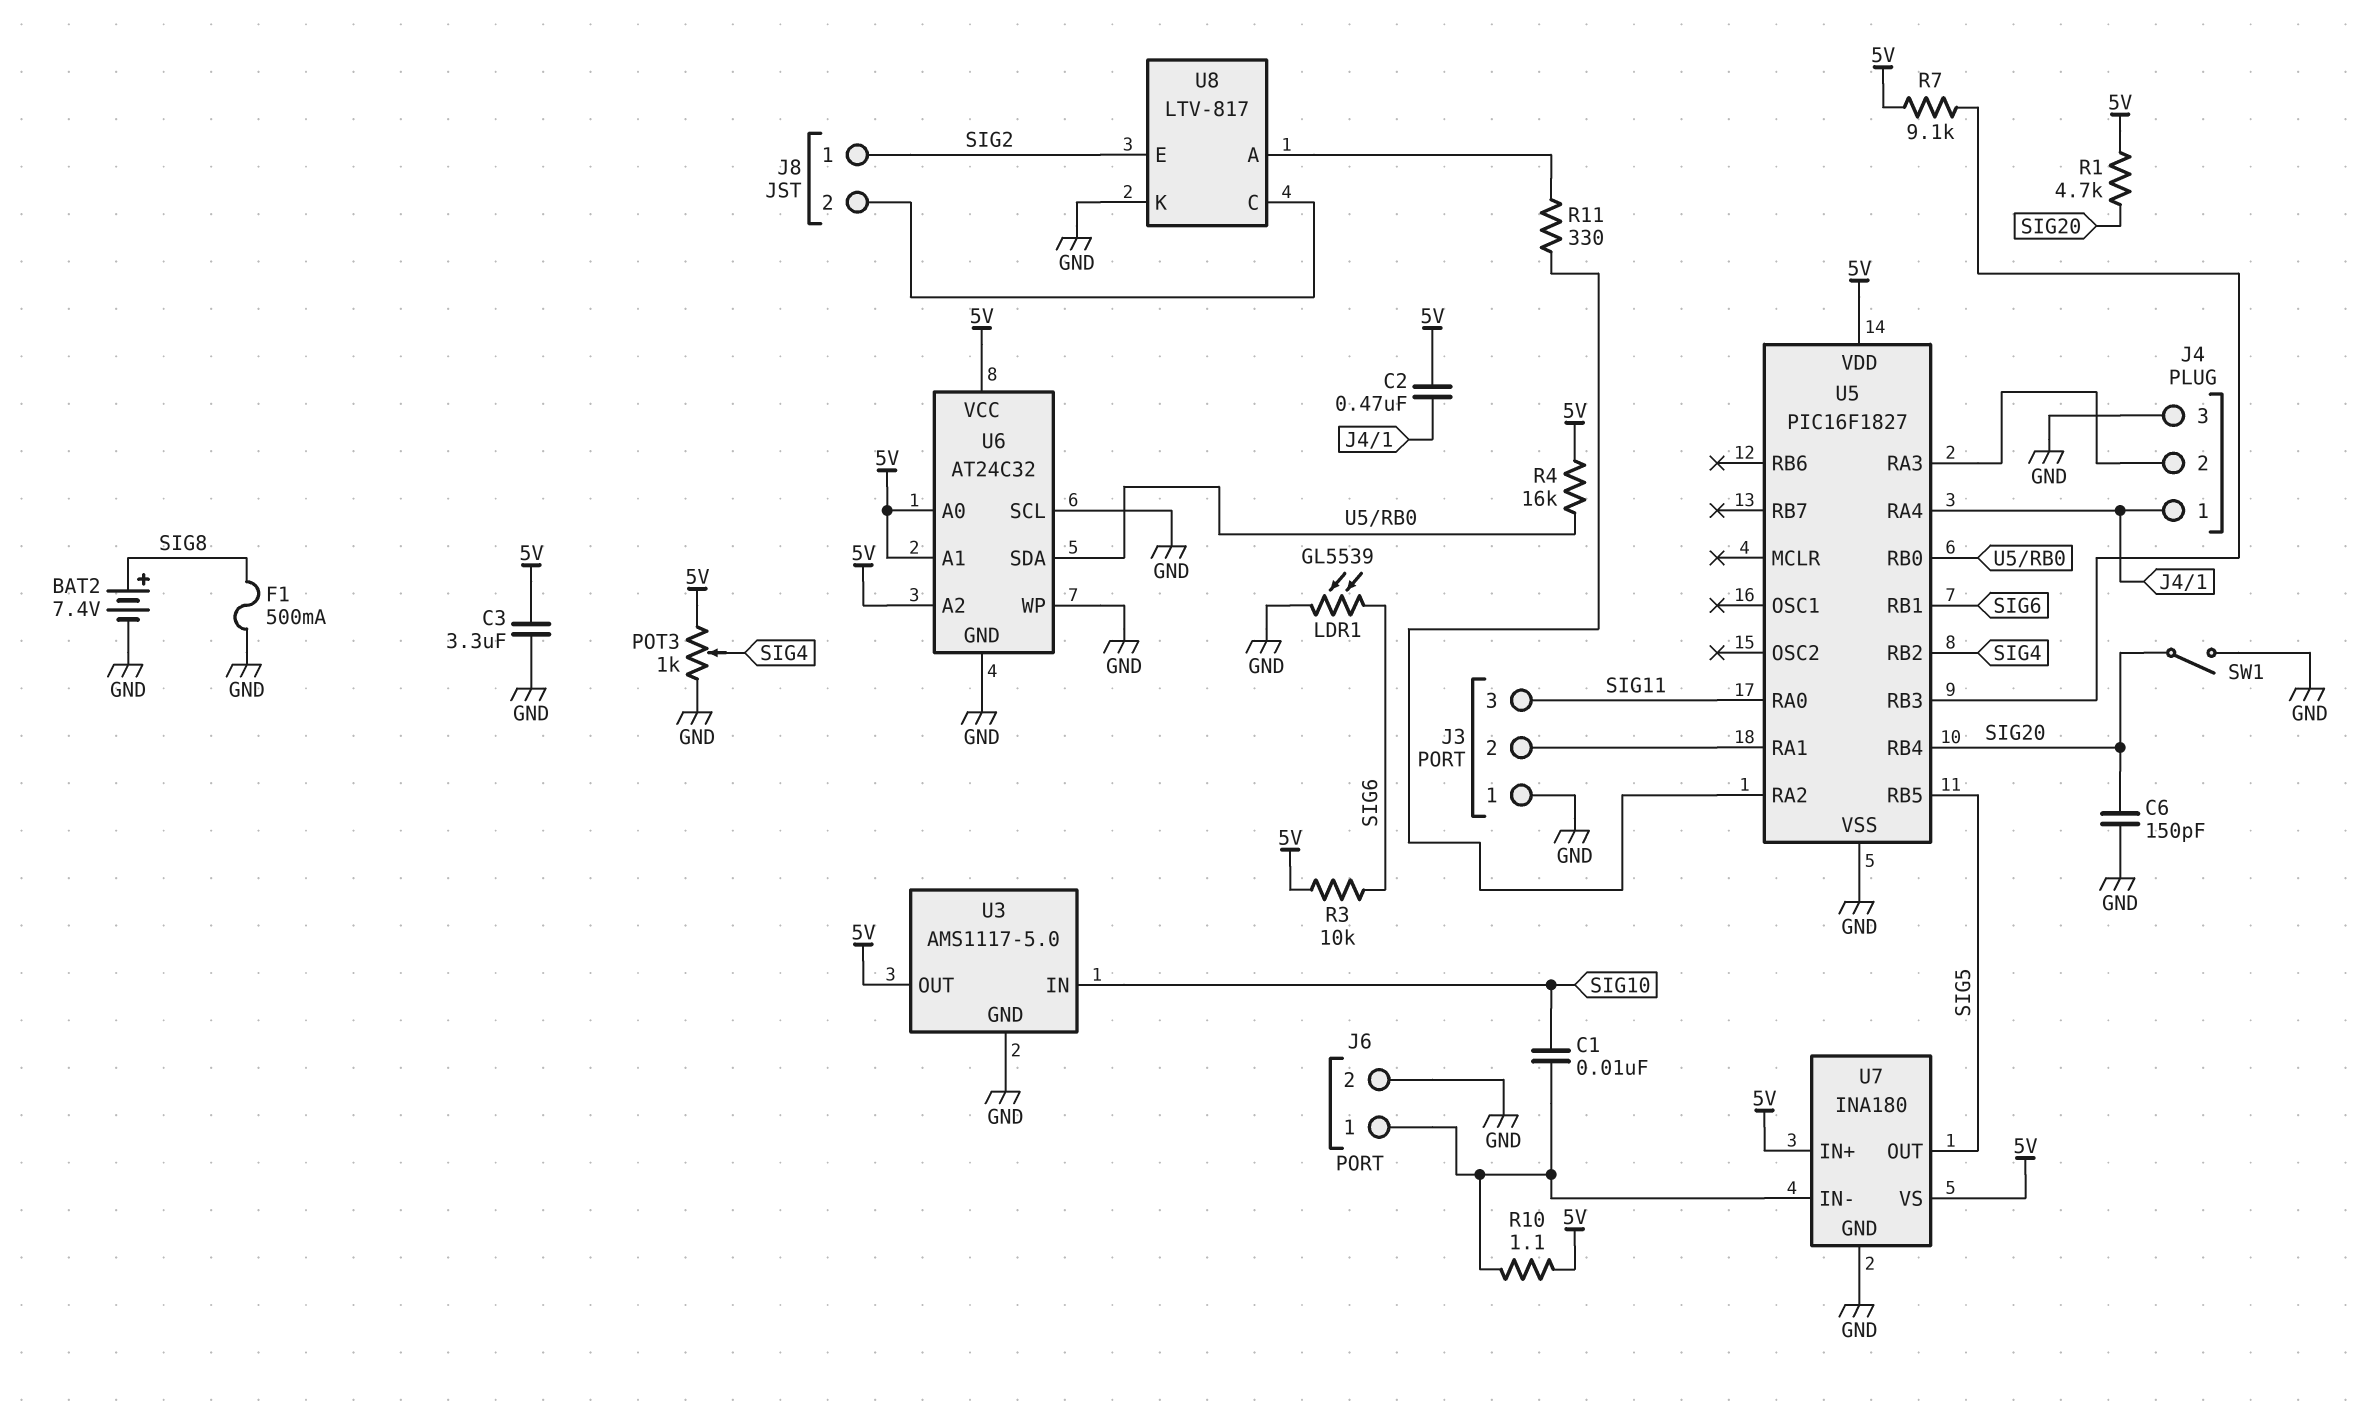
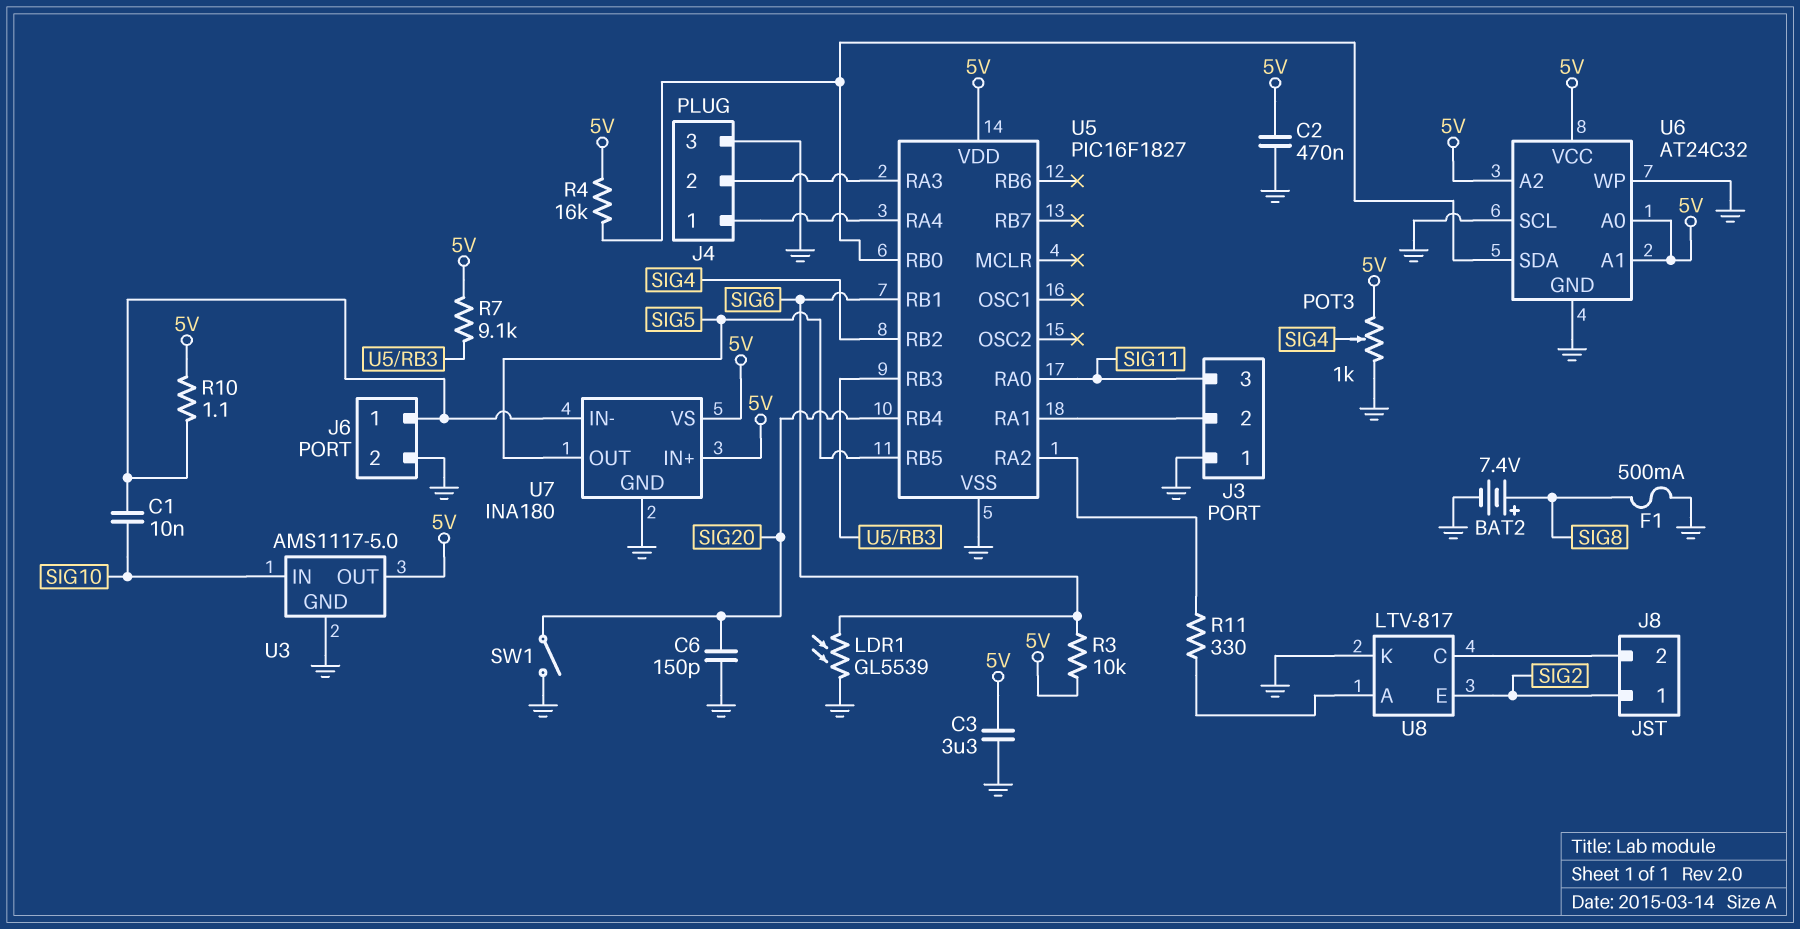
C2: 470nF (5V, J4/1) -> 470nF (5V, GND)
R1: 4.7k (5V, SIG20) -> none

